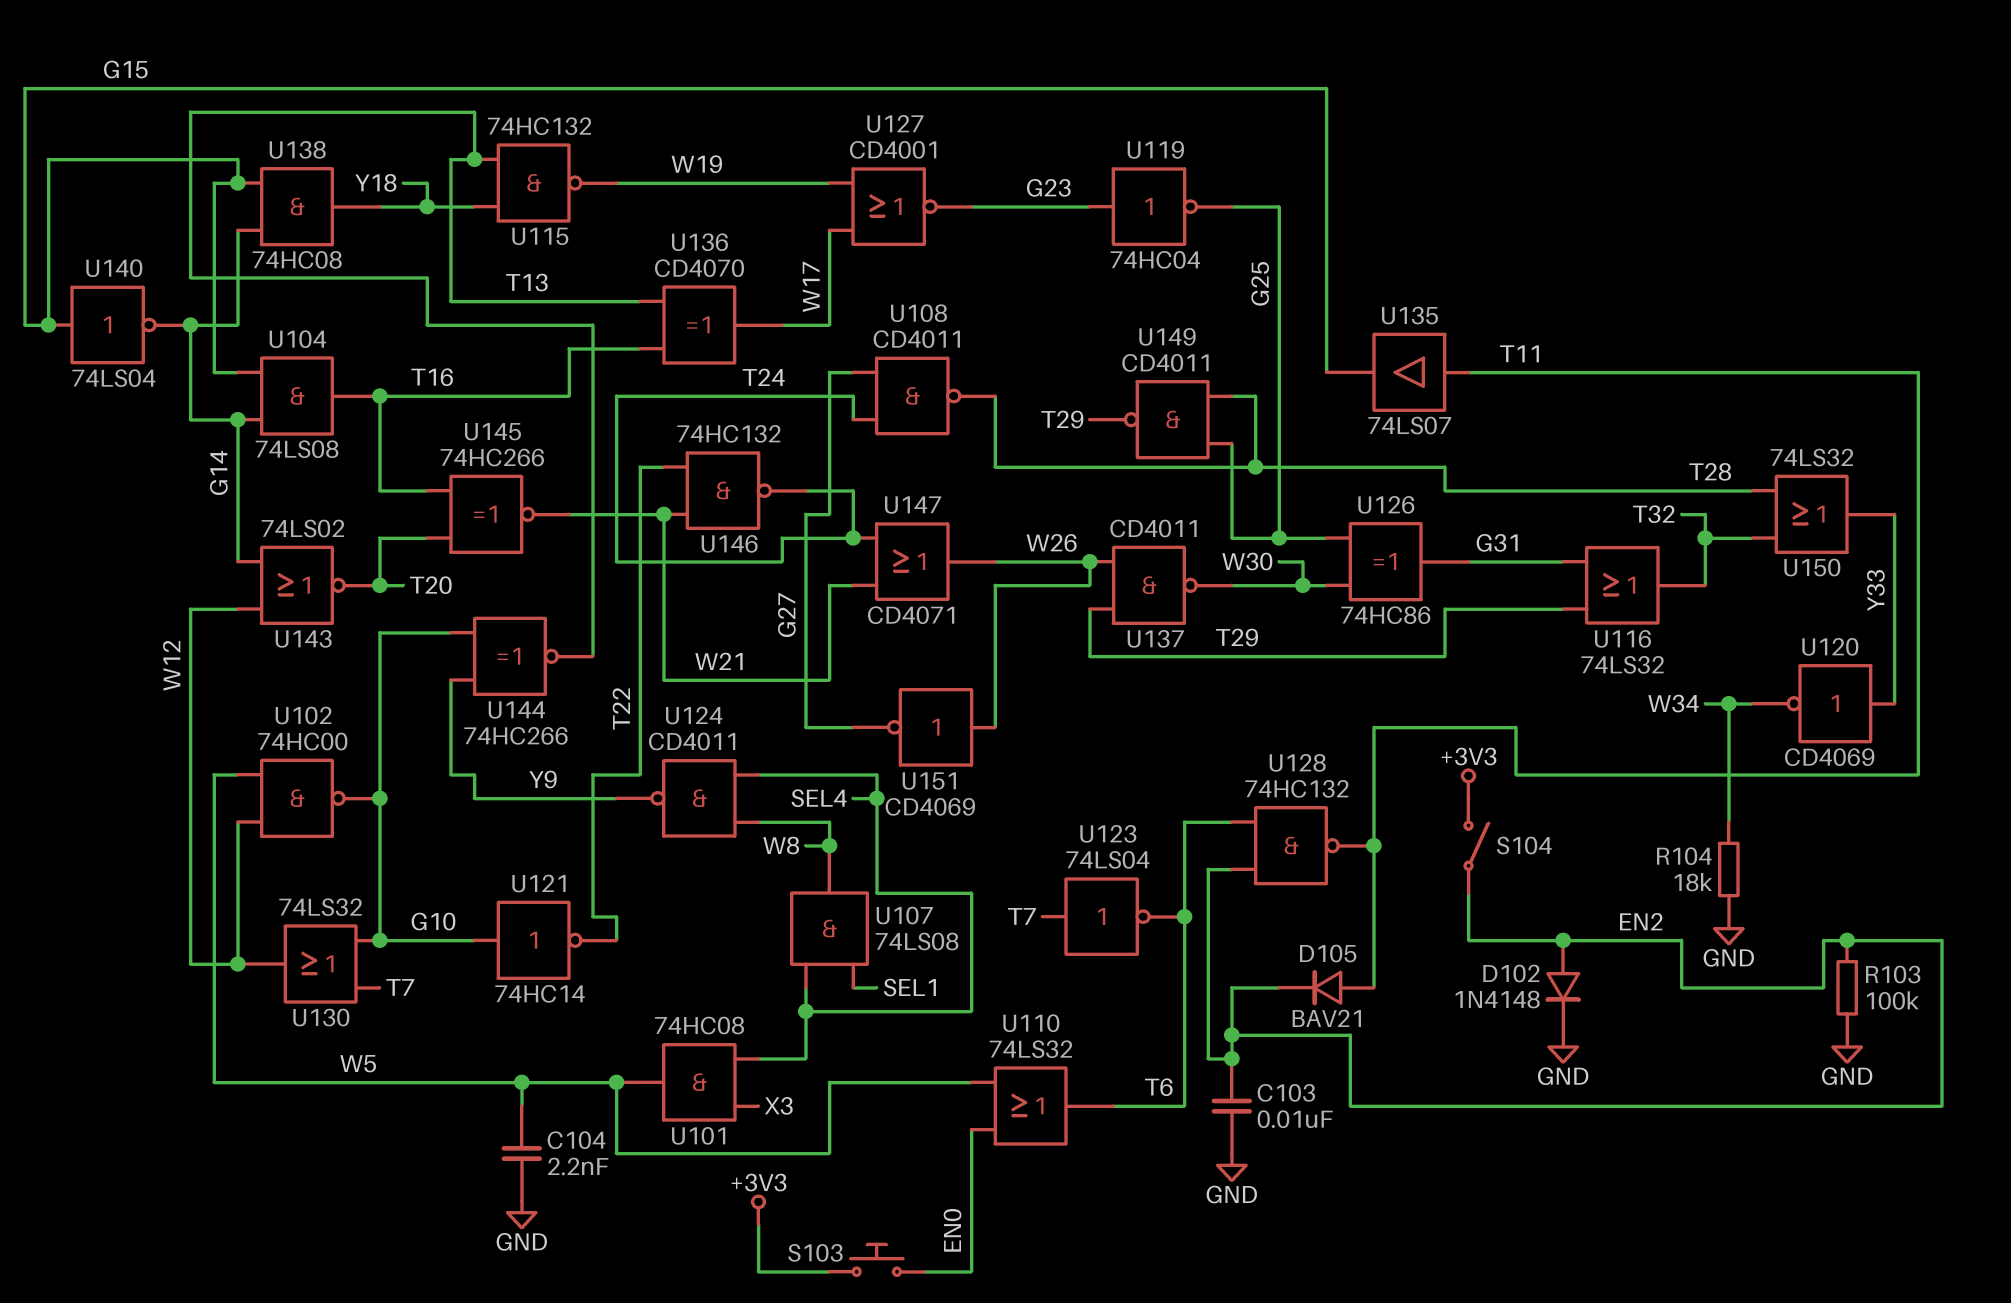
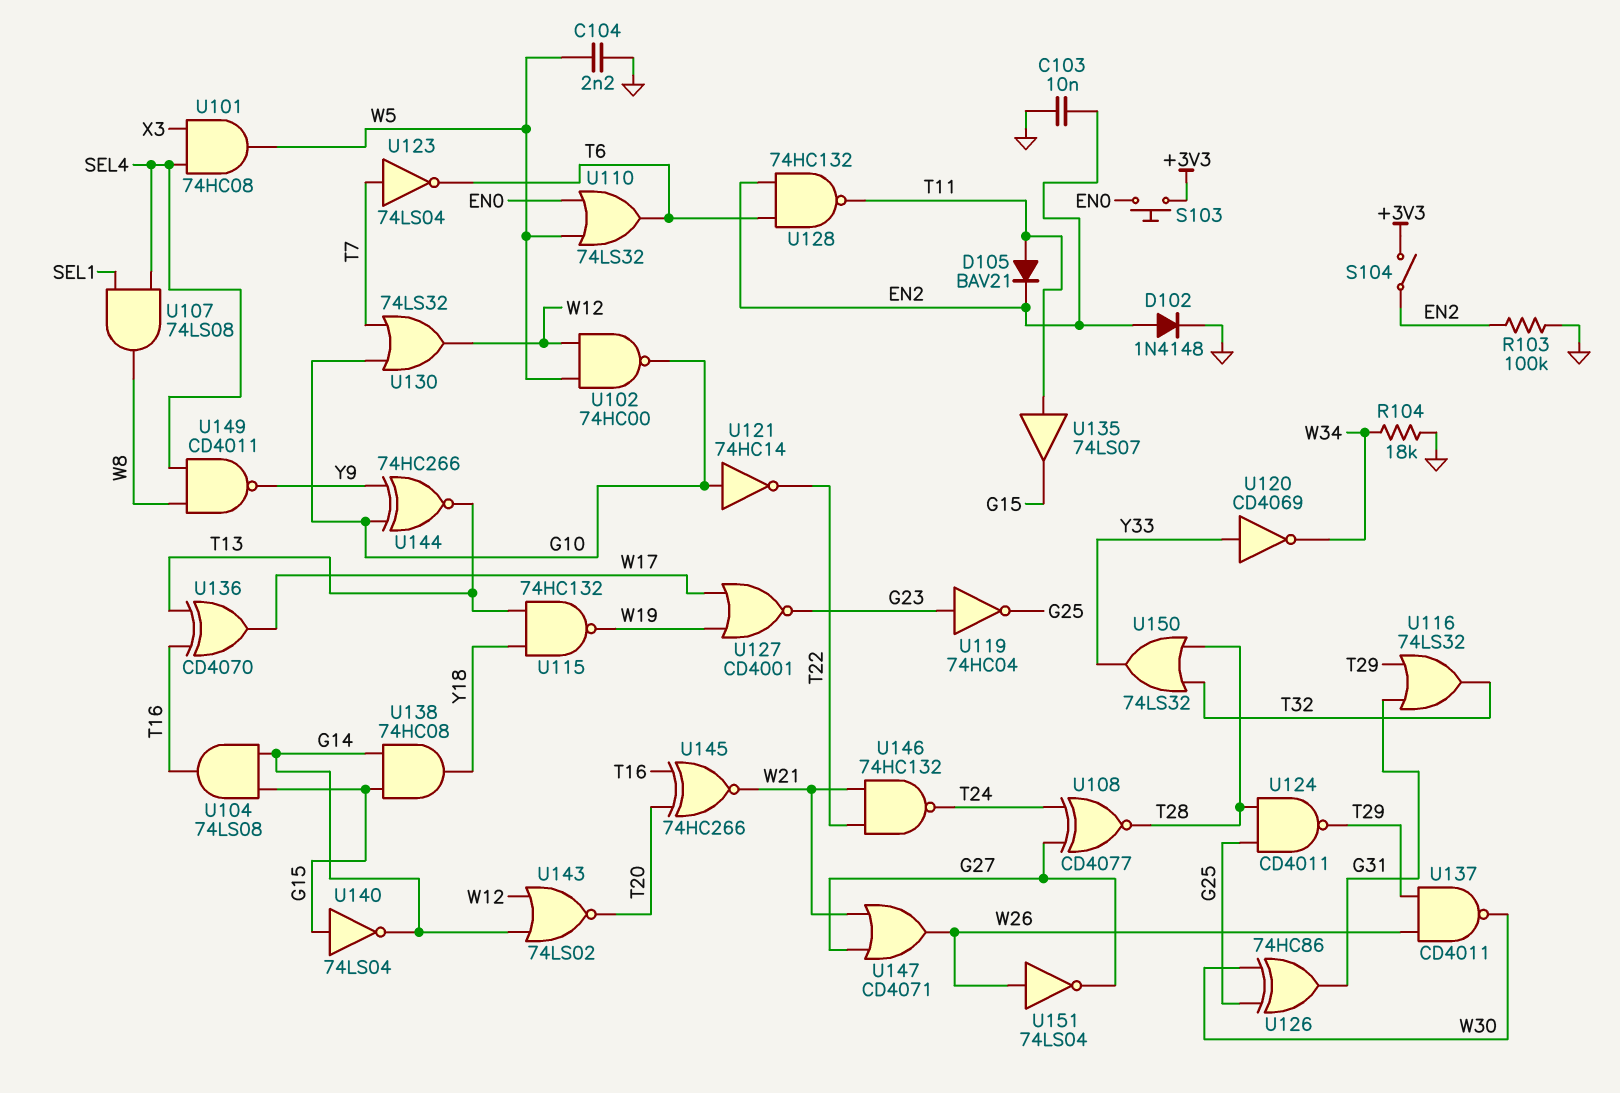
U108: NAND CD4011 (in G27, in T24, out T28) -> XNOR CD4077 (in G27, in T24, out T28)
U124: NAND CD4011 (in SEL4, in W8, out Y9) -> NAND CD4011 (in G25, in T28, out T29)
U147: OR CD4071 (in T24, in W21, out W26) -> OR CD4071 (in G27, in W21, out W26)
U149: NAND CD4011 (in G25, in T28, out T29) -> NAND CD4011 (in SEL4, in W8, out Y9)
U151: NOT CD4069 (in W26, out G27) -> NOT 74LS04 (in W26, out G27)

